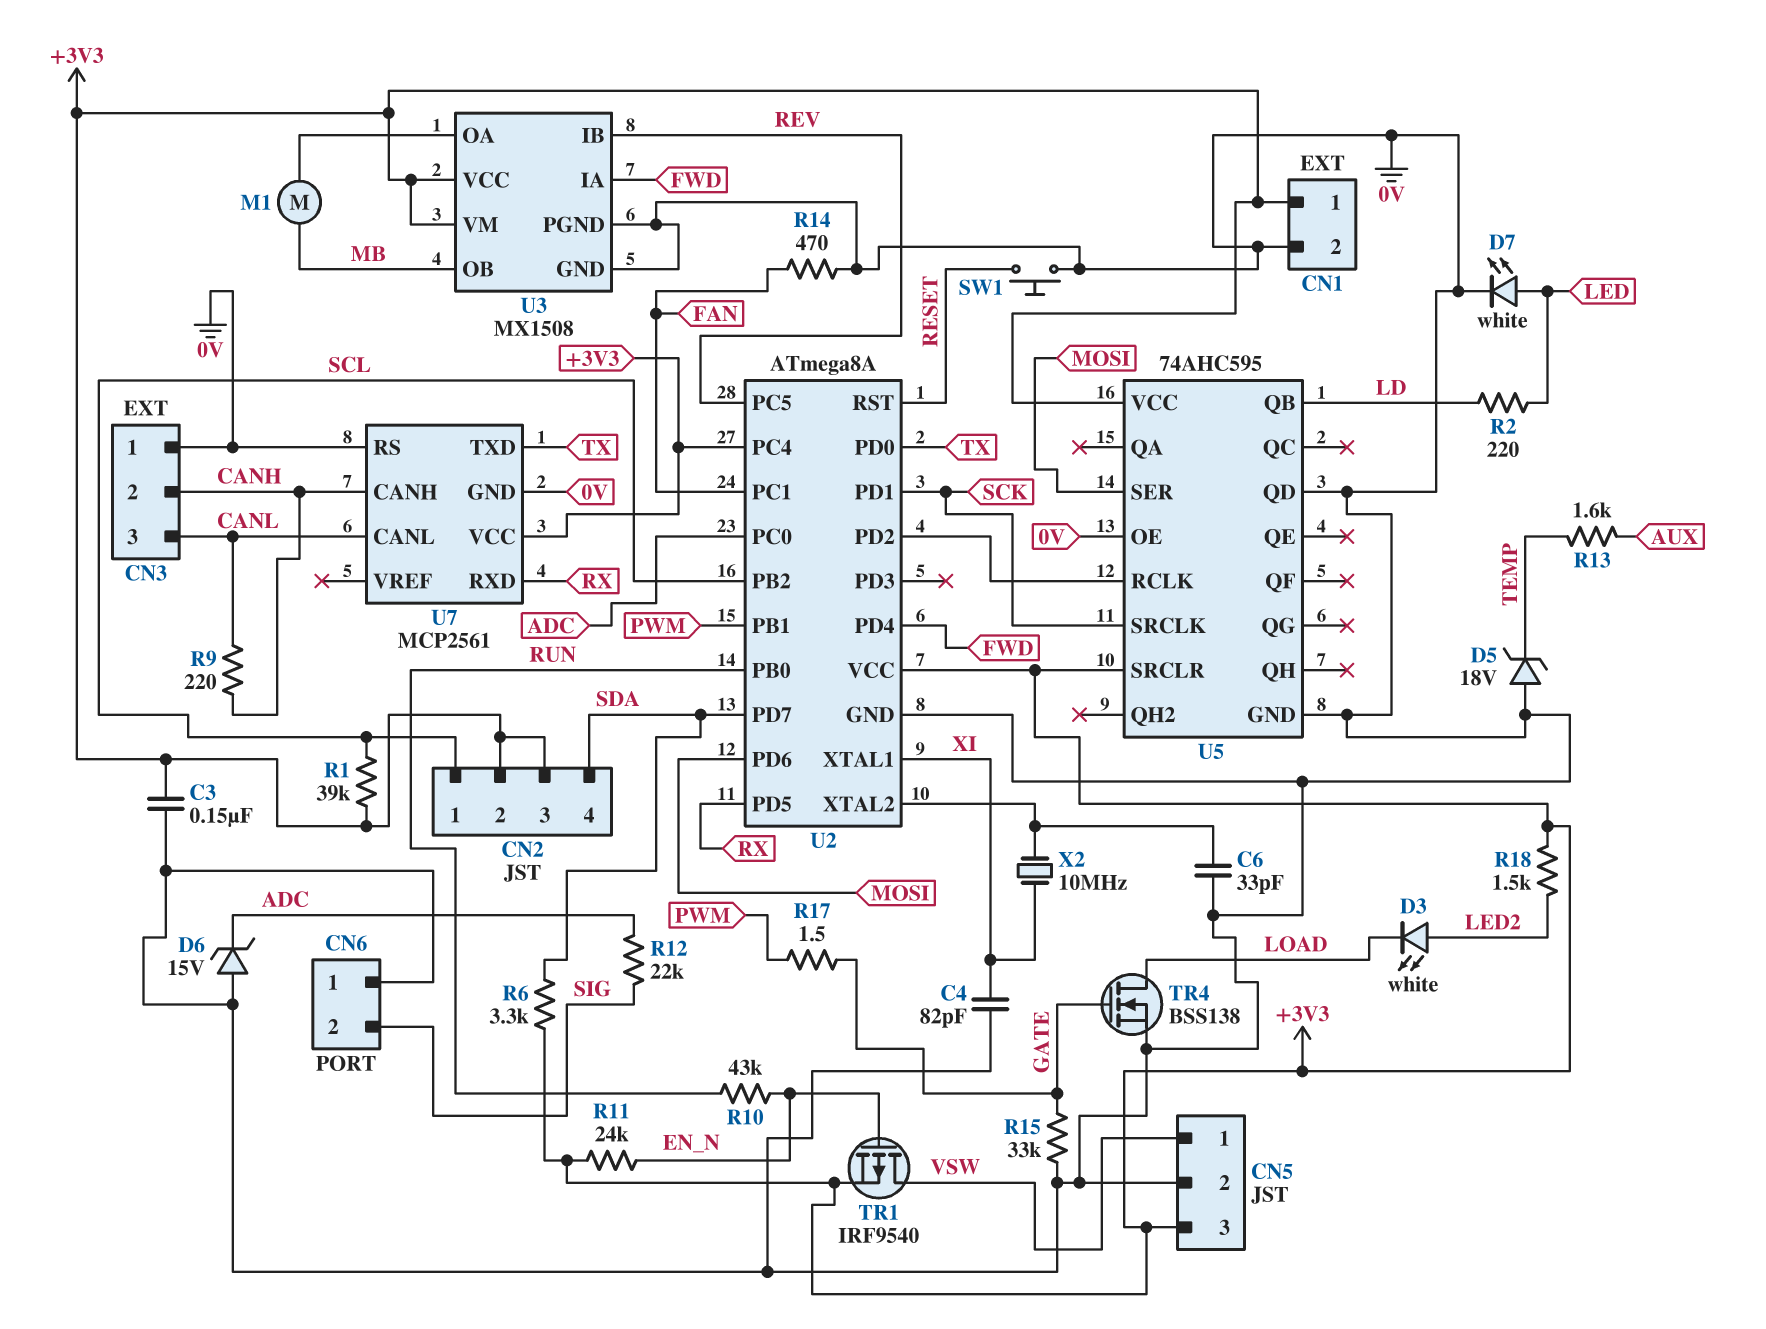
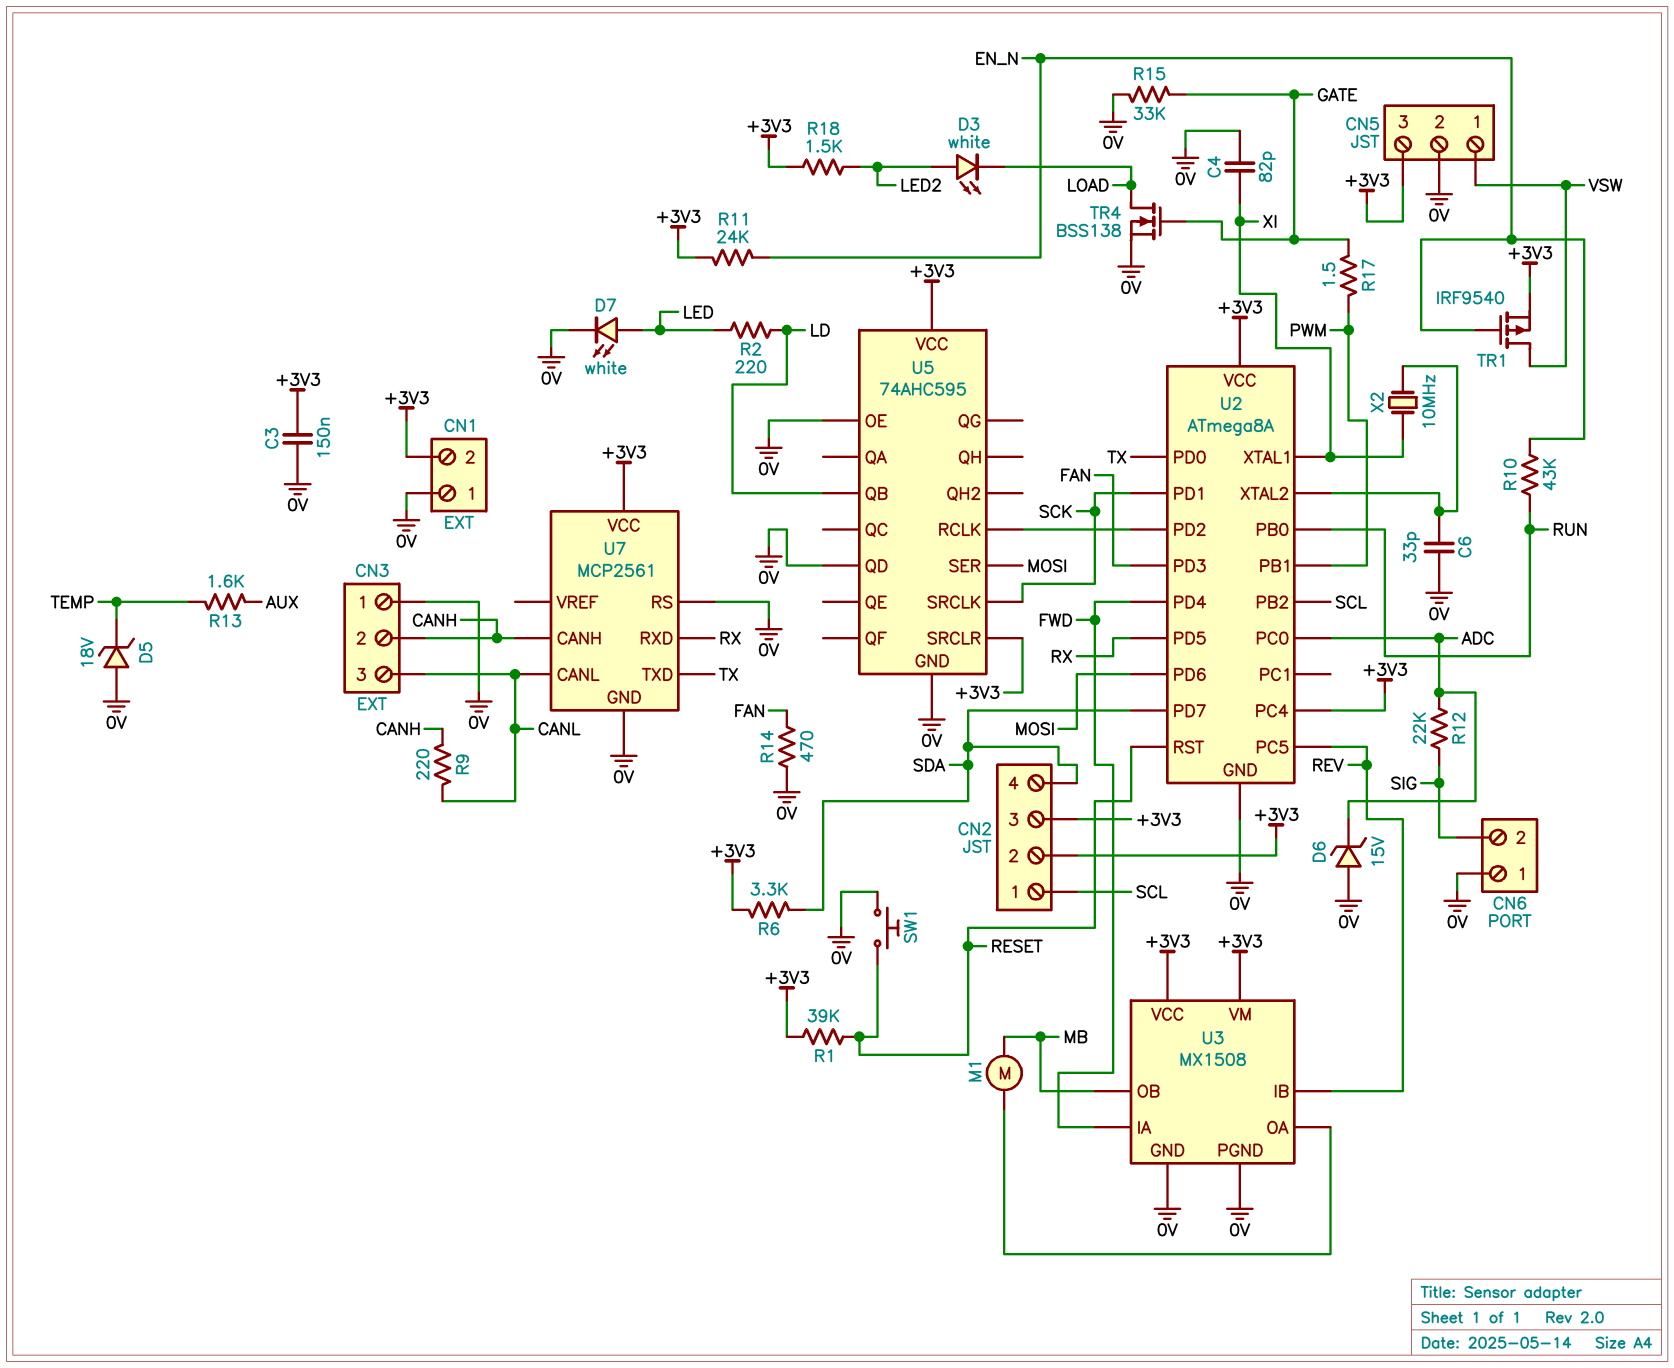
CN1 pin 1: +3V3 -> 0V
CN1 pin 2: 0V -> +3V3
R1: 39k (+3V3, SCL) -> 39k (+3V3, RESET)
U2 pin PC1: FAN -> none
U2 pin PD3: none -> FAN

